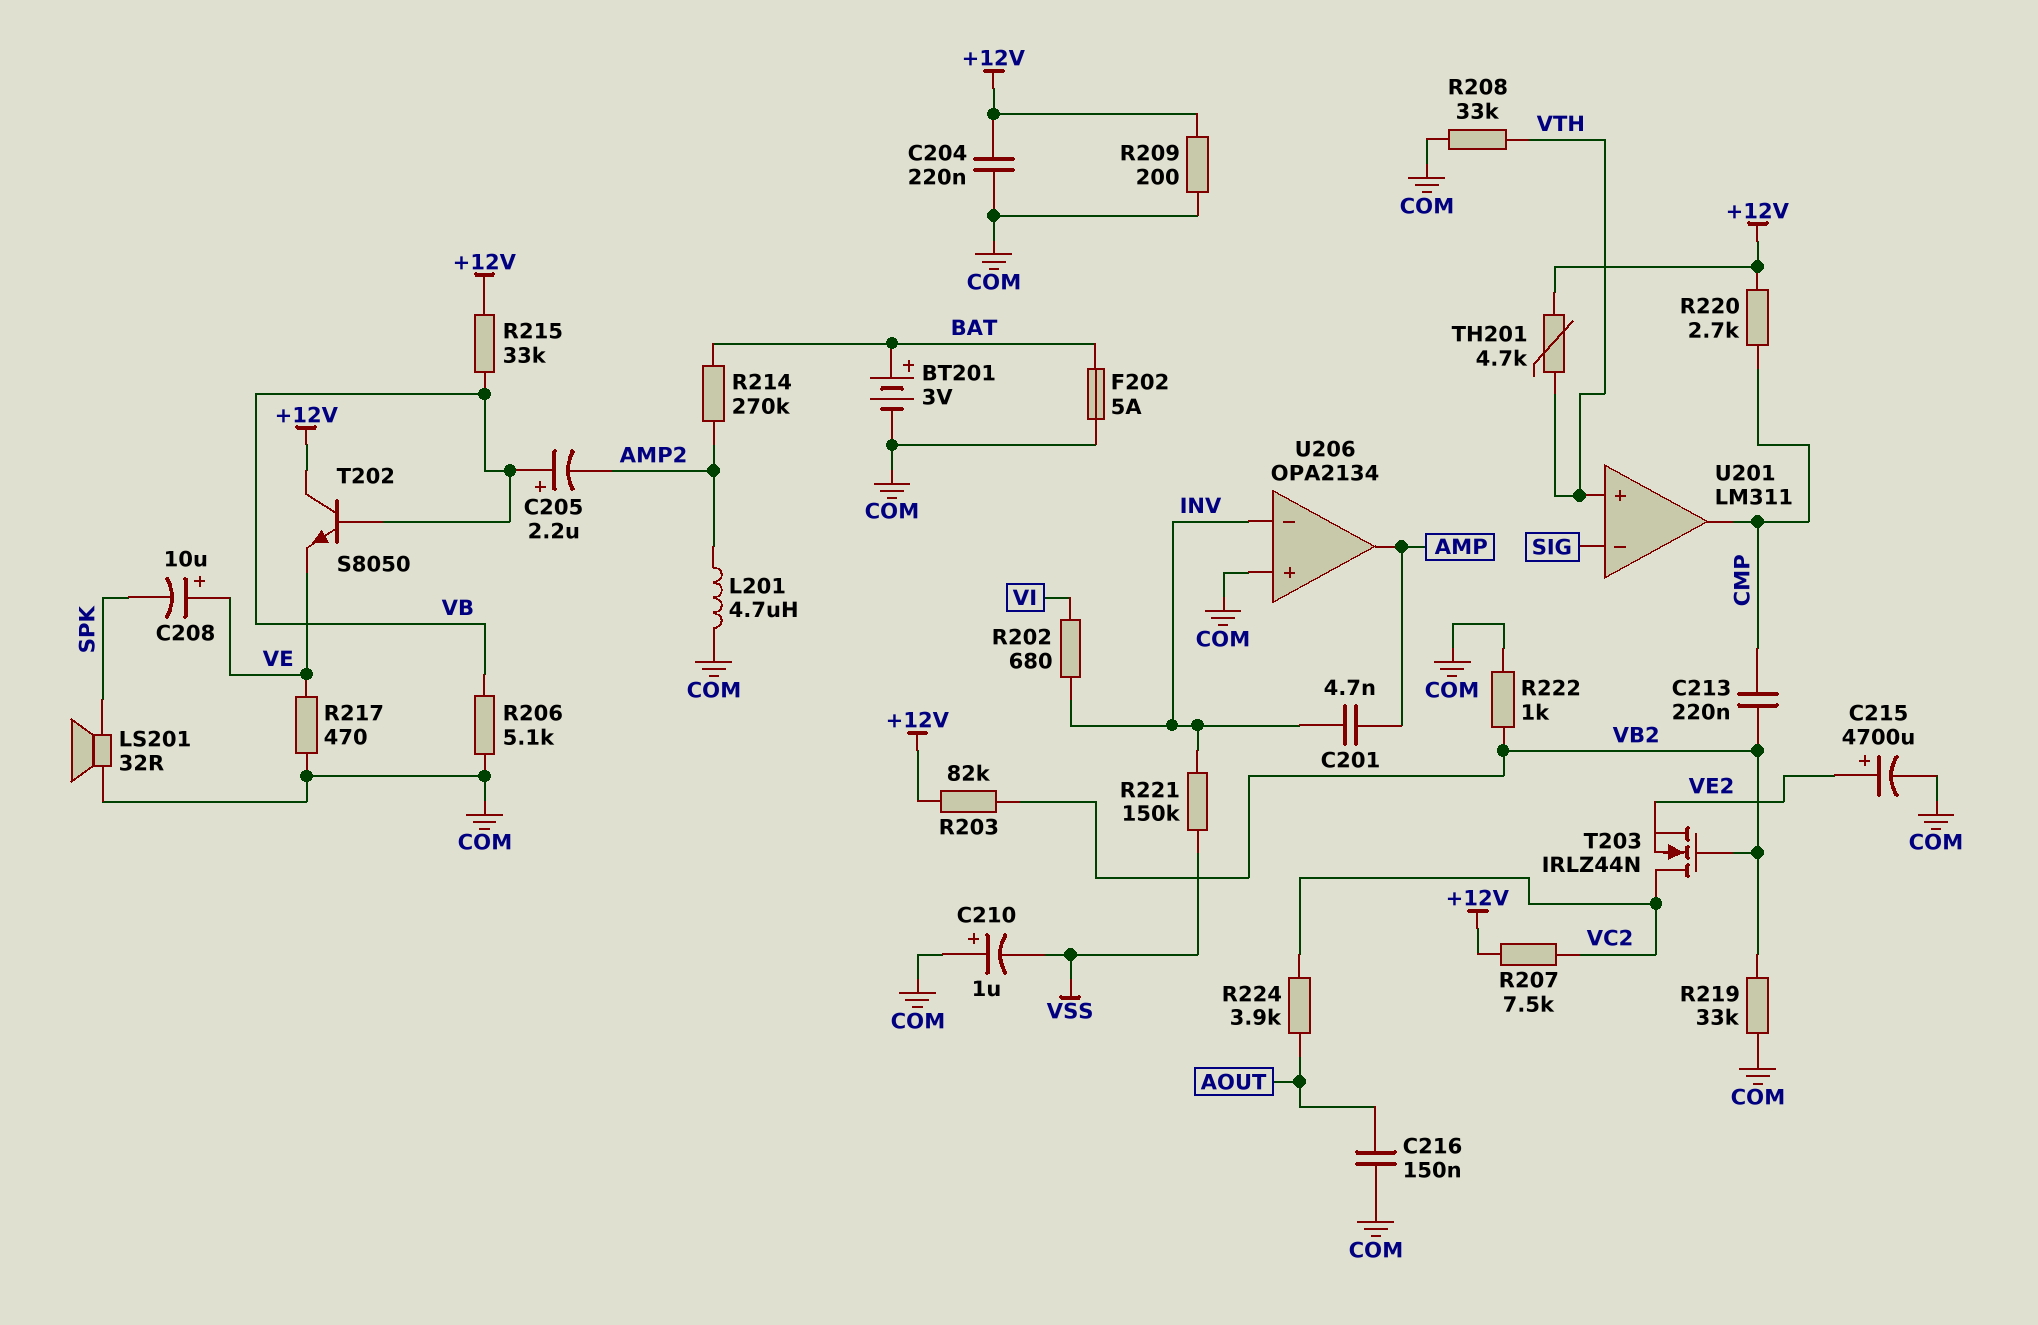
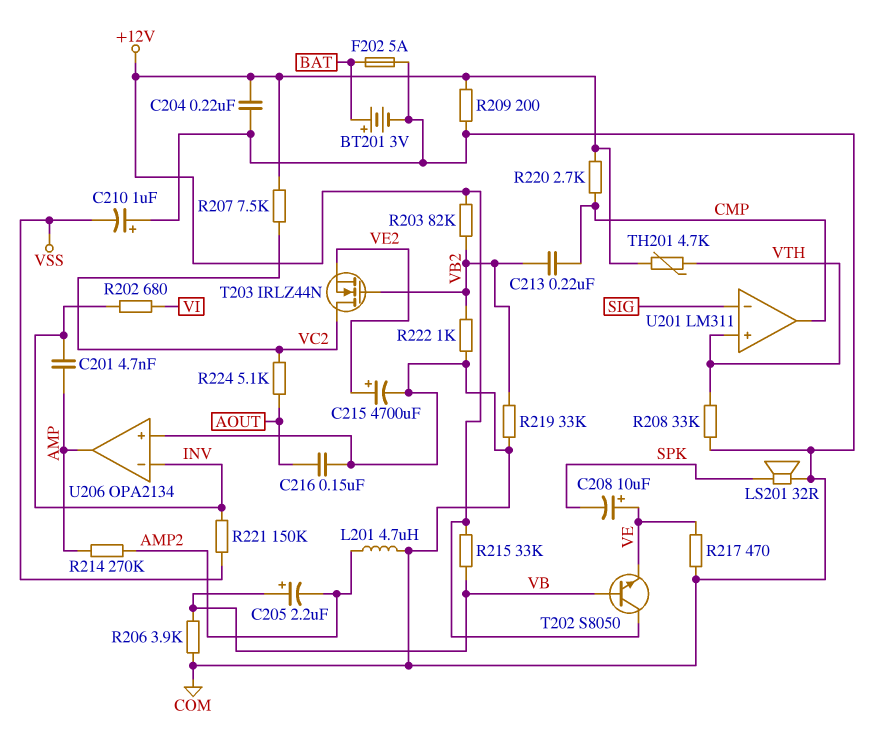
R206: 5.1k (COM, VB) -> 3.9k (COM, VB)
R214: 270k (AMP2, BAT) -> 270k (AMP, AMP2)
R224: 3.9k (AOUT, VC2) -> 5.1k (AOUT, VC2)

